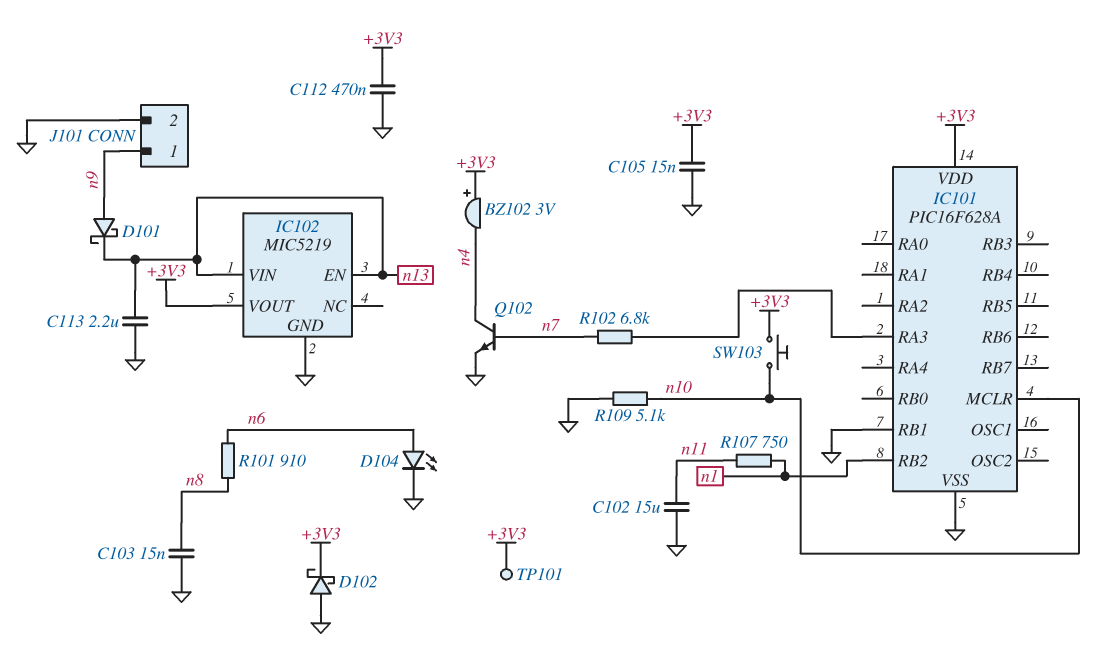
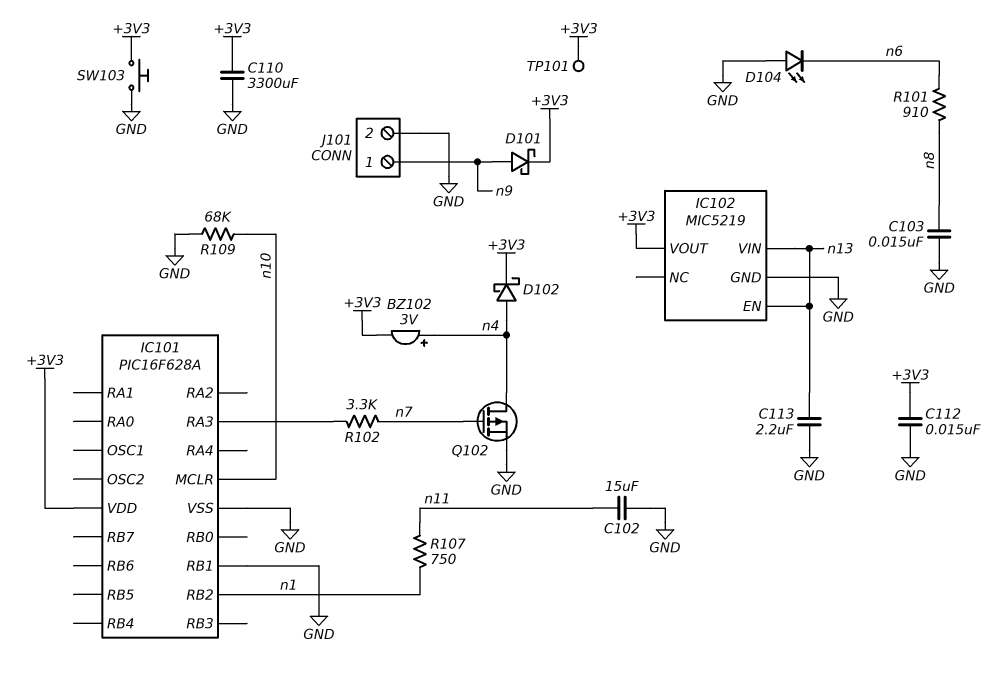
BZ102: buzzer 3V (plus +3V3, minus n4) -> buzzer 3V (plus n4, minus +3V3)
C105: 15nF (+3V3, GND) -> none
C110: none -> 3300uF (+3V3, GND)
C112: 470nF (+3V3, GND) -> 15nF (+3V3, GND)
D101: schottky (A n9, K n13) -> schottky (A n9, K +3V3)
D102: schottky (A GND, K +3V3) -> schottky (A n4, K +3V3)
D104: LED (A n6, K GND) -> LED (A GND, K n6)
Q102: NPN (B n7, C n4, E GND) -> PMOS (G n7, D n4, S GND)
R102: 6.8k (IC101/RA3, n7) -> 3.3k (IC101/RA3, n7)
R109: 5.1k (GND, n10) -> 68k (GND, n10)
SW103: button (+3V3, n10) -> button (+3V3, GND)

